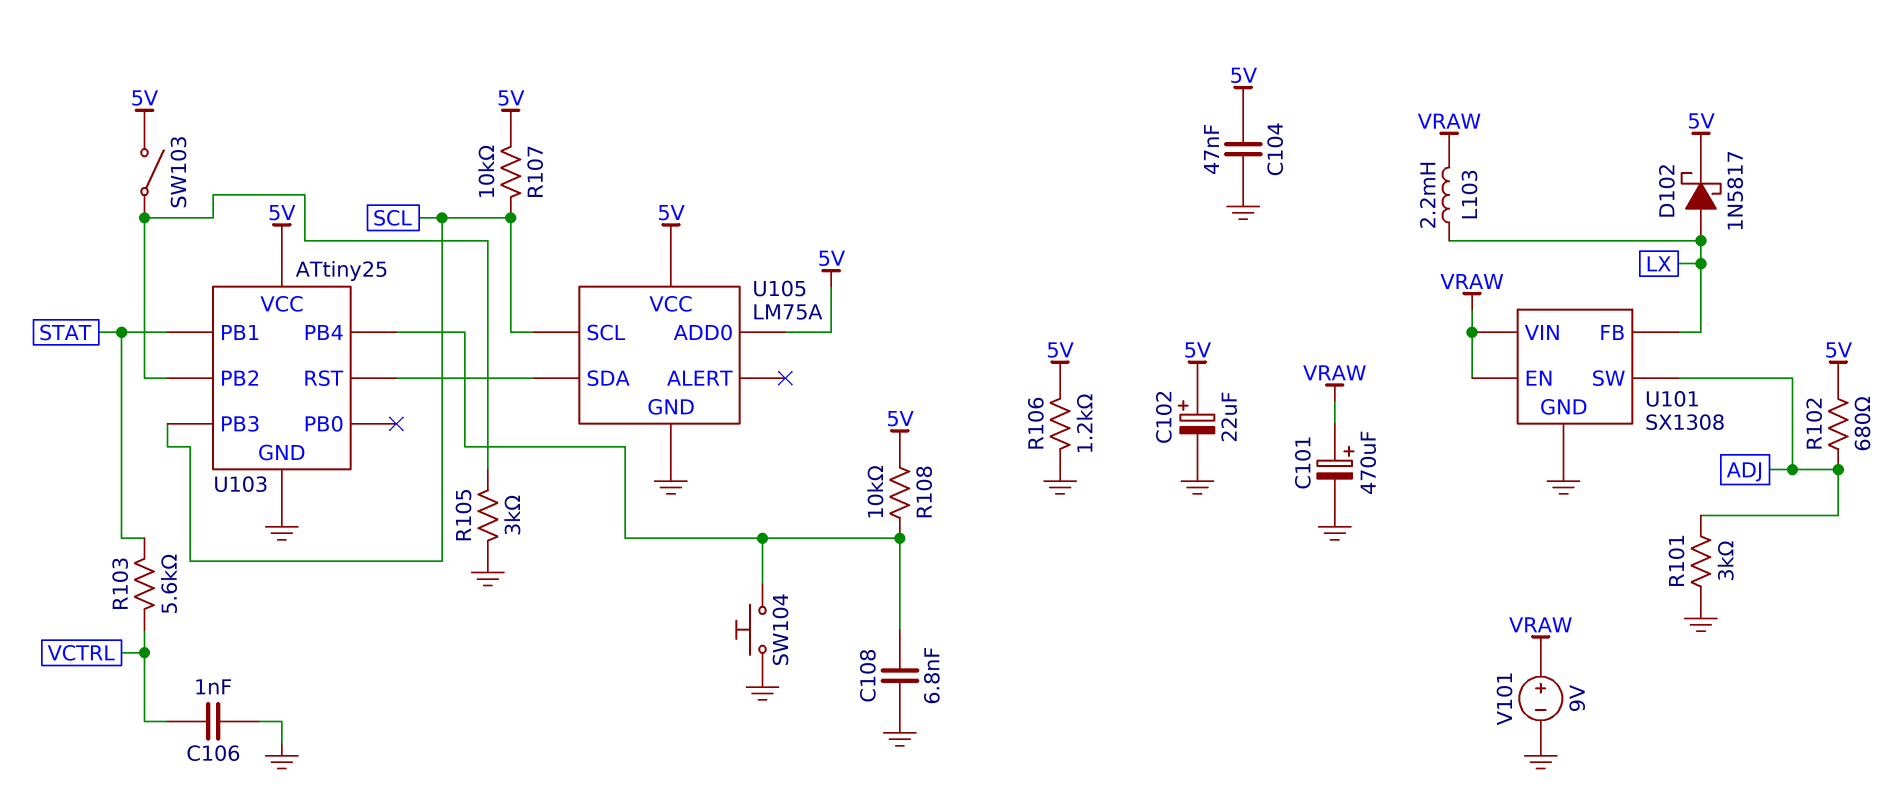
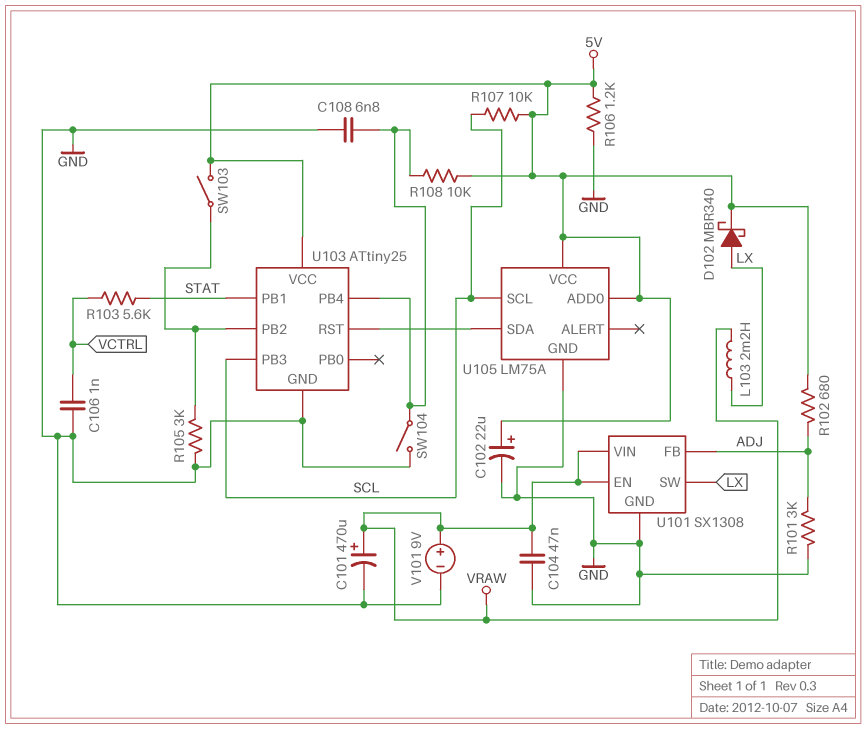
C104: 47nF (5V, GND) -> 47nF (GND, VRAW)
D102: schottky 1N5817 (A LX, K 5V) -> schottky MBR340 (A LX, K 5V)
SW104: button (GND, U103/PB4) -> switch (GND, U103/PB4)
U101 pin FB: LX -> ADJ
U101 pin SW: ADJ -> LX

